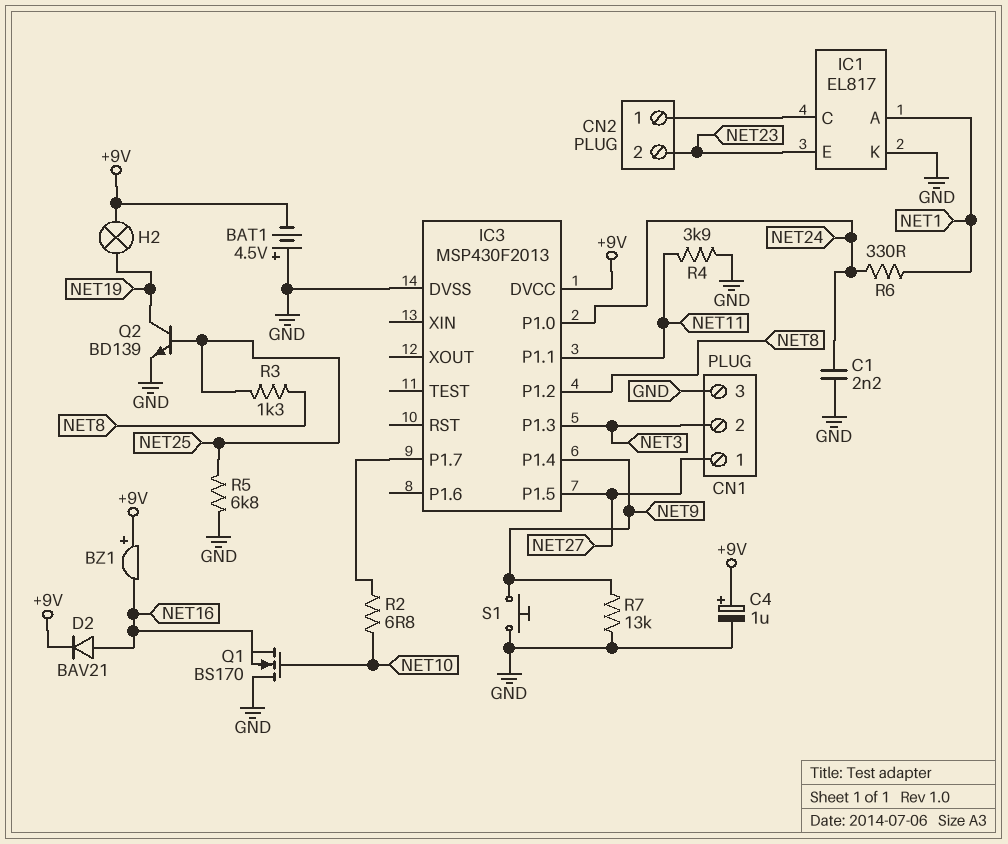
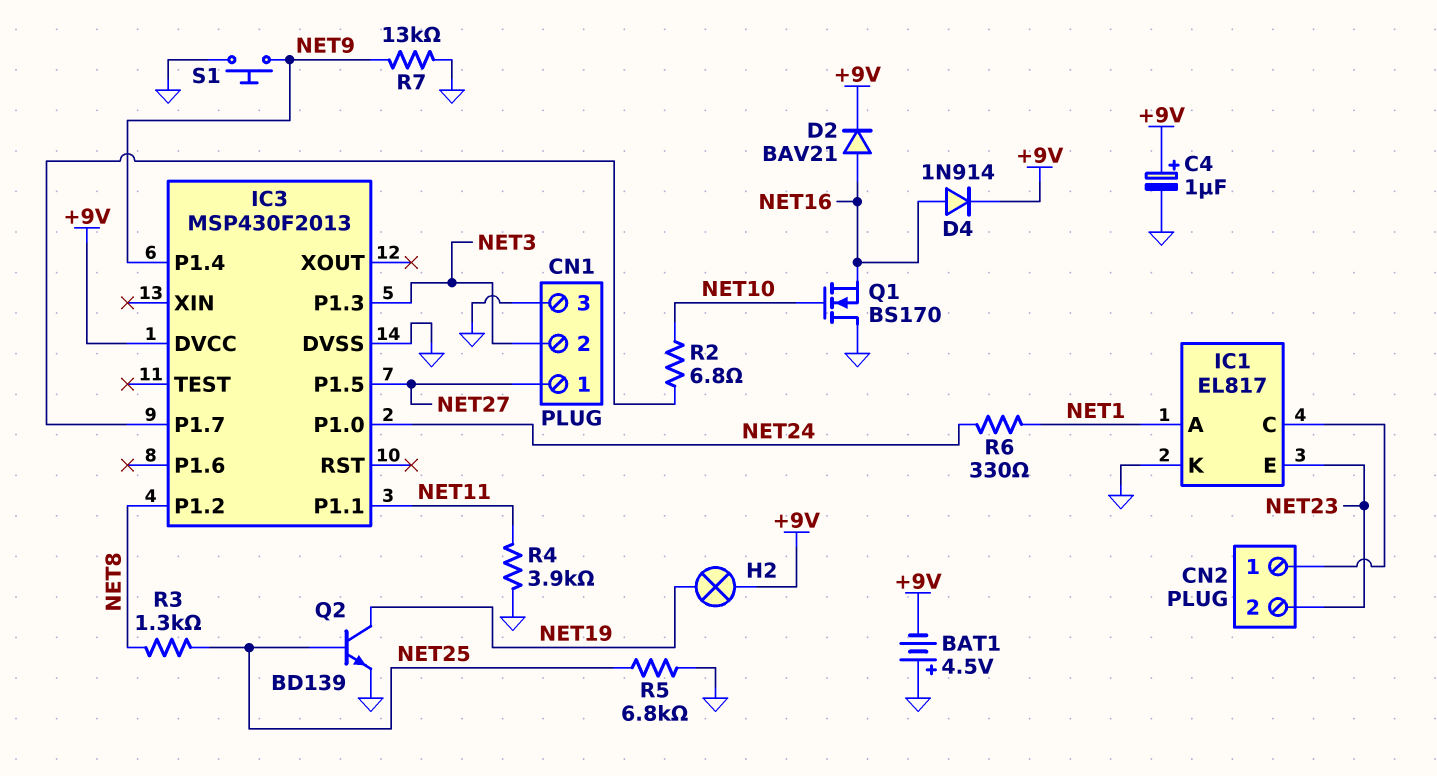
BZ1: buzzer (plus +9V, minus NET16) -> none
C1: 2.2nF (GND, NET24) -> none
D4: none -> diode 1N914 (A NET16, K +9V)

